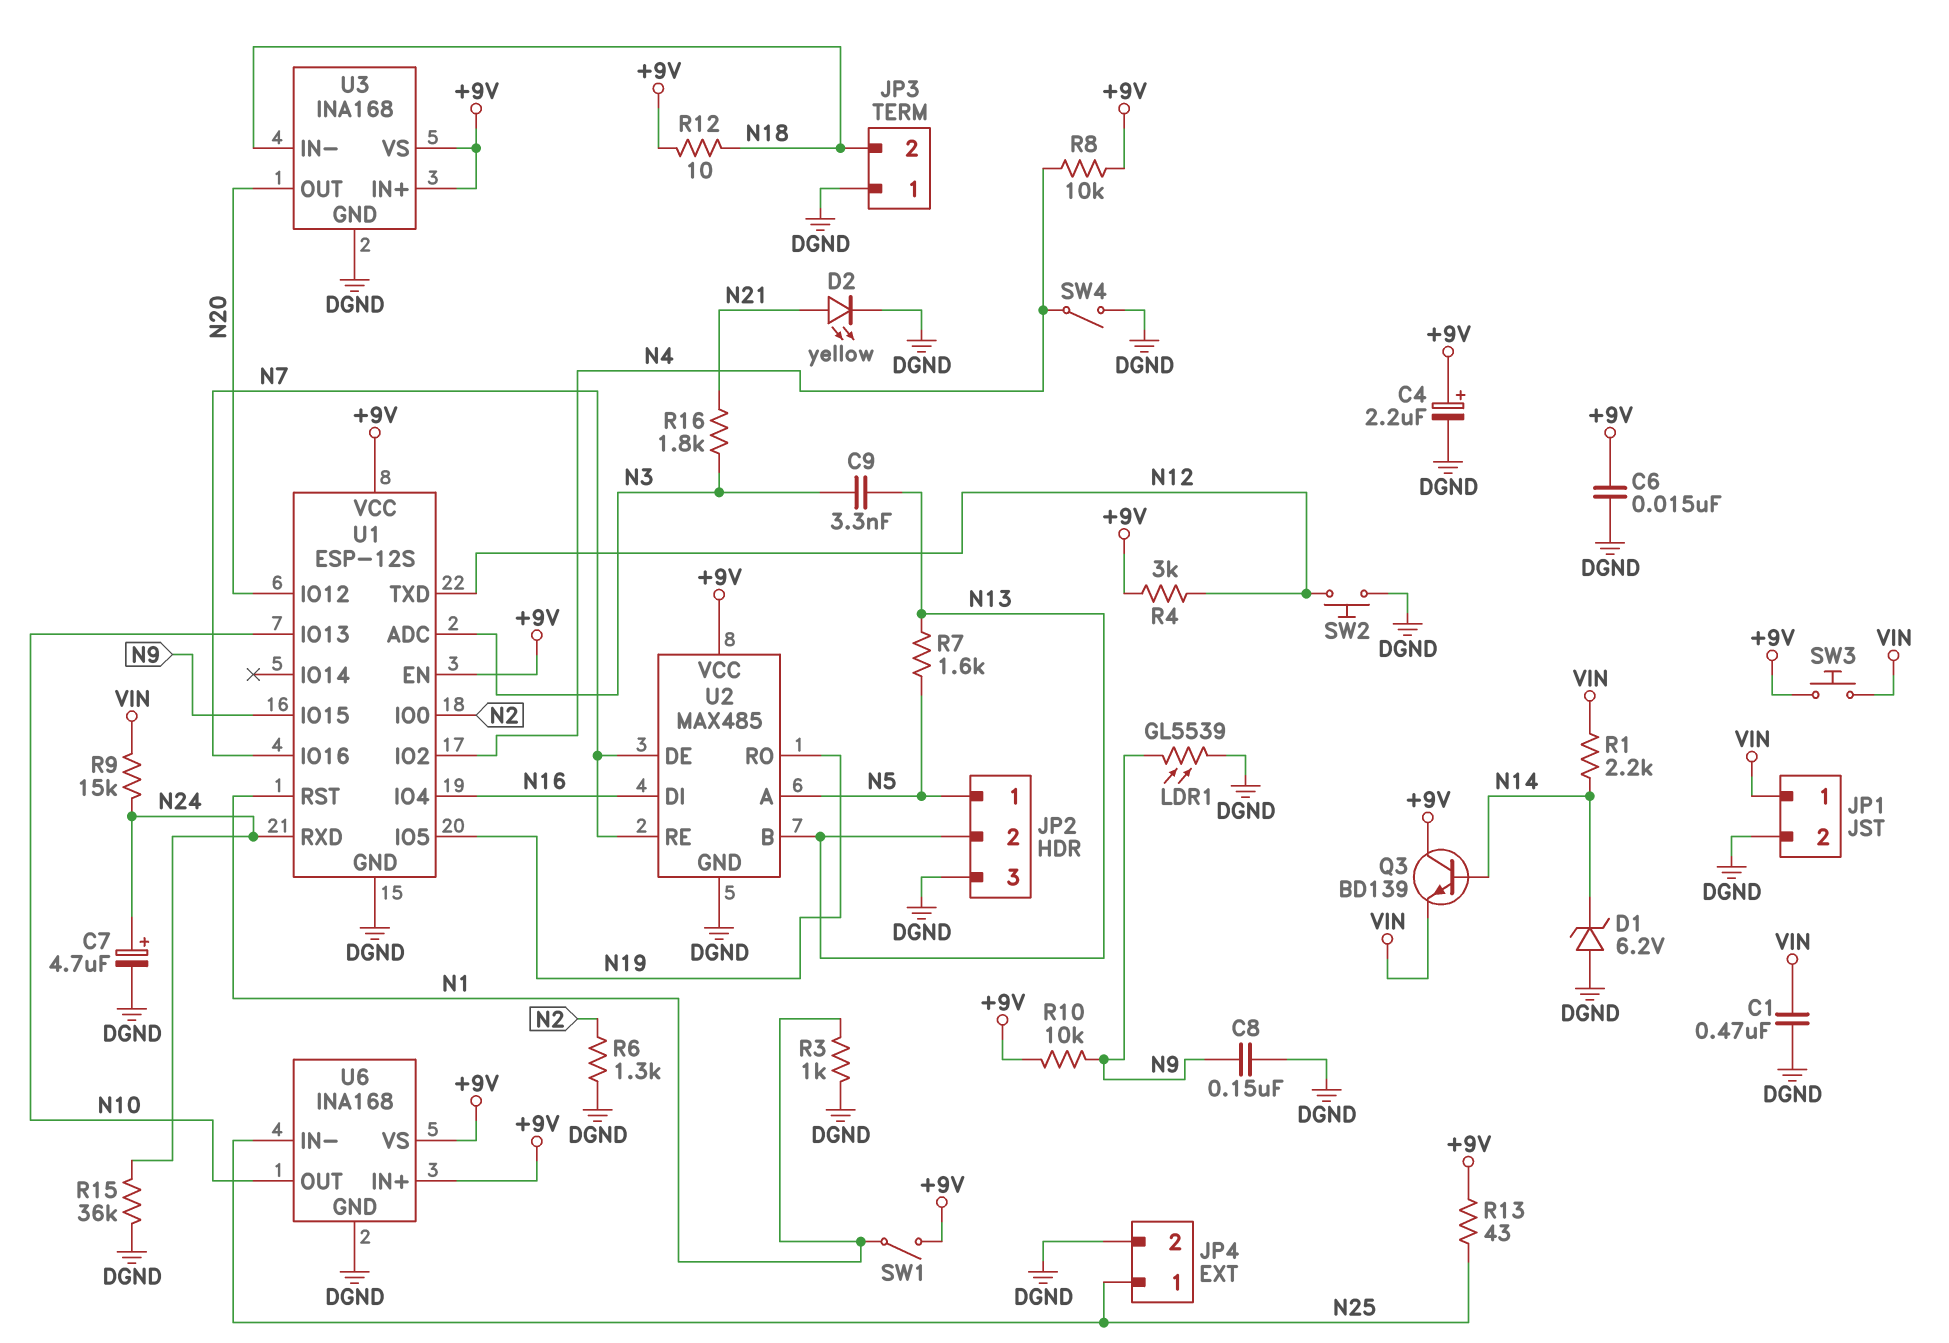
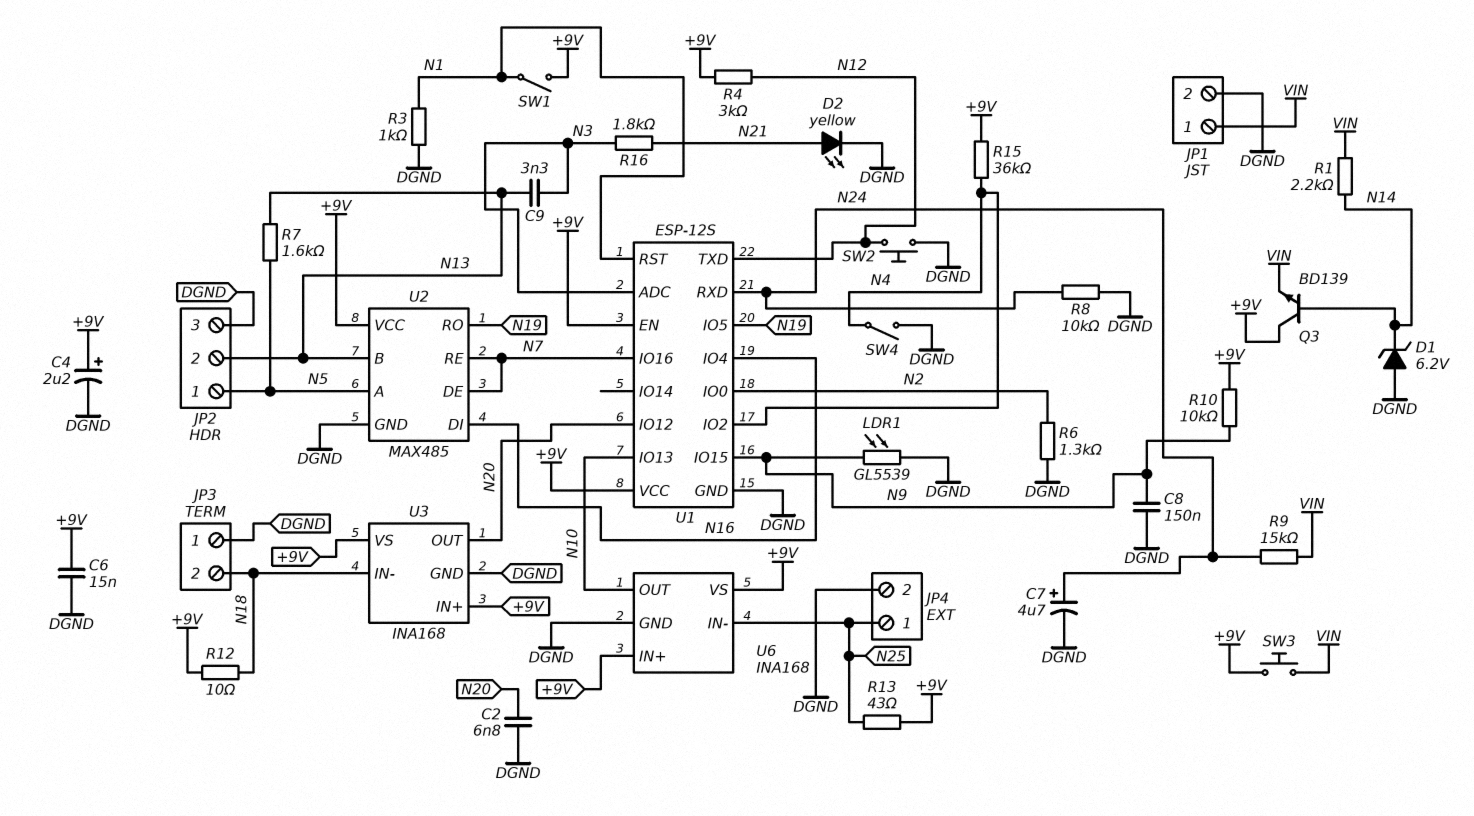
C1: 470nF (DGND, VIN) -> none
C2: none -> 6.8nF (DGND, N20)
R8: 10k (+9V, N4) -> 10k (DGND, N24)
R15: 36k (DGND, N24) -> 36k (+9V, N4)

